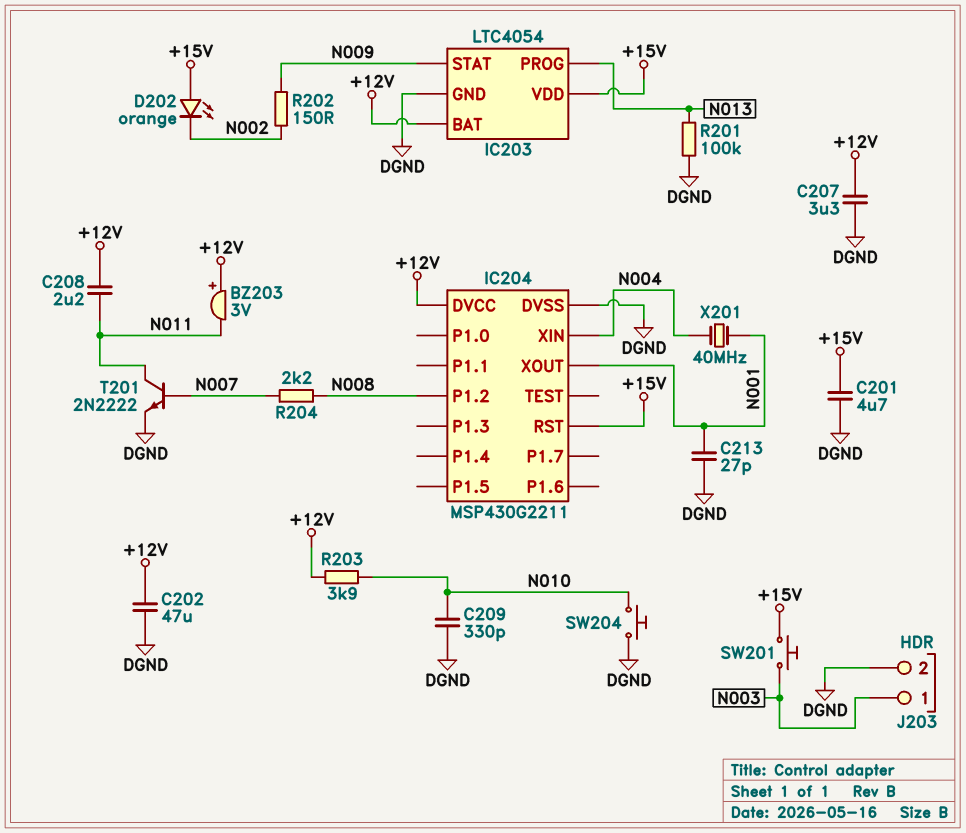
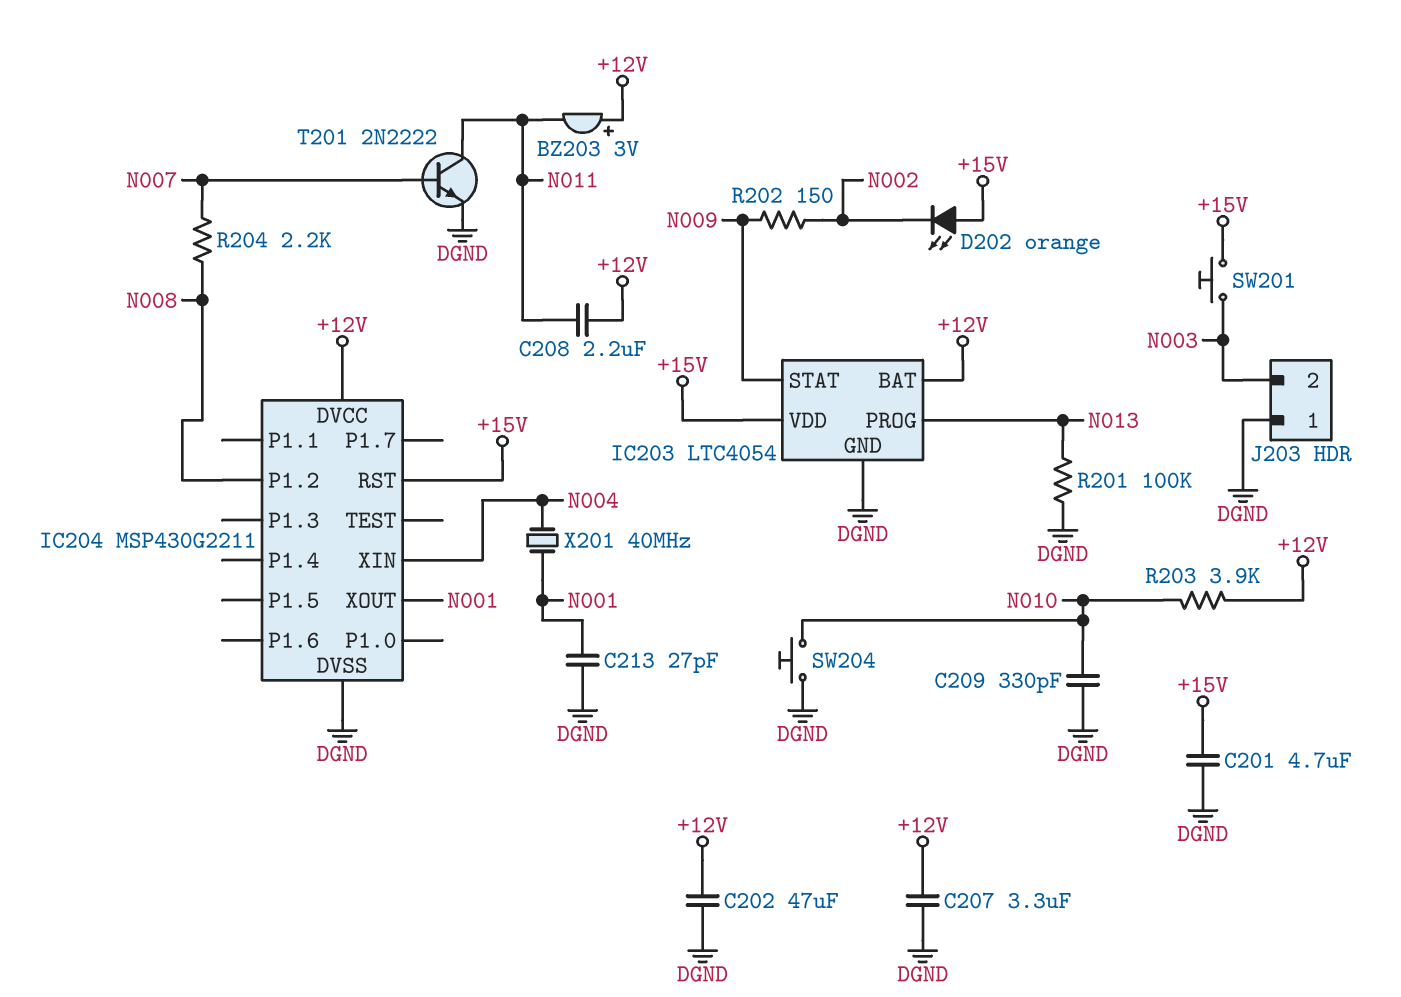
J203 pin 1: N003 -> DGND
J203 pin 2: DGND -> N003

